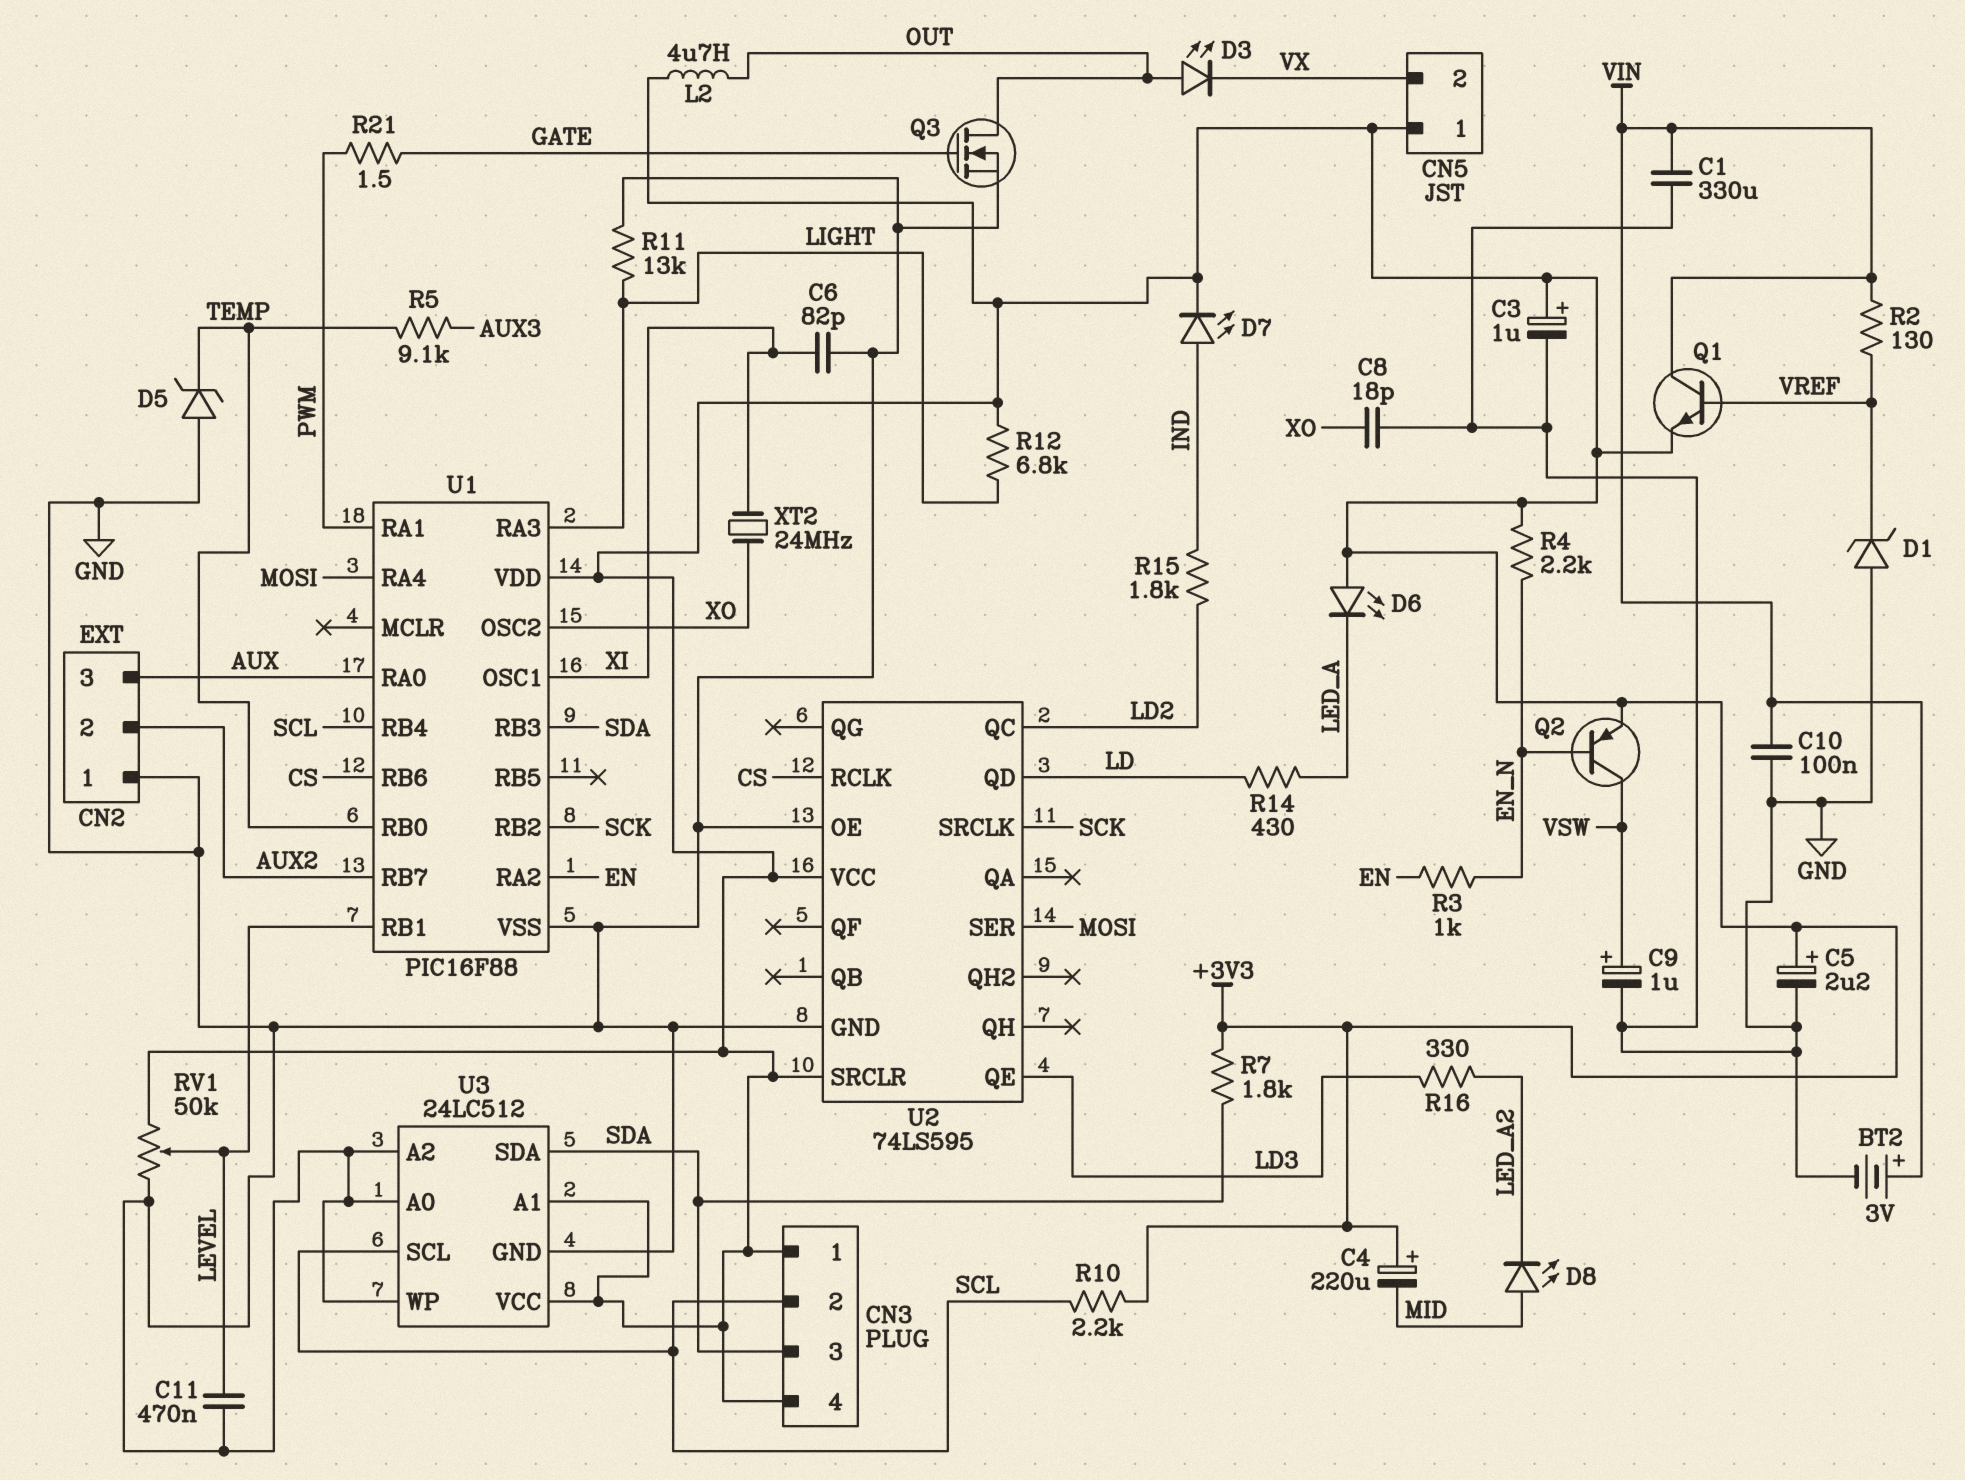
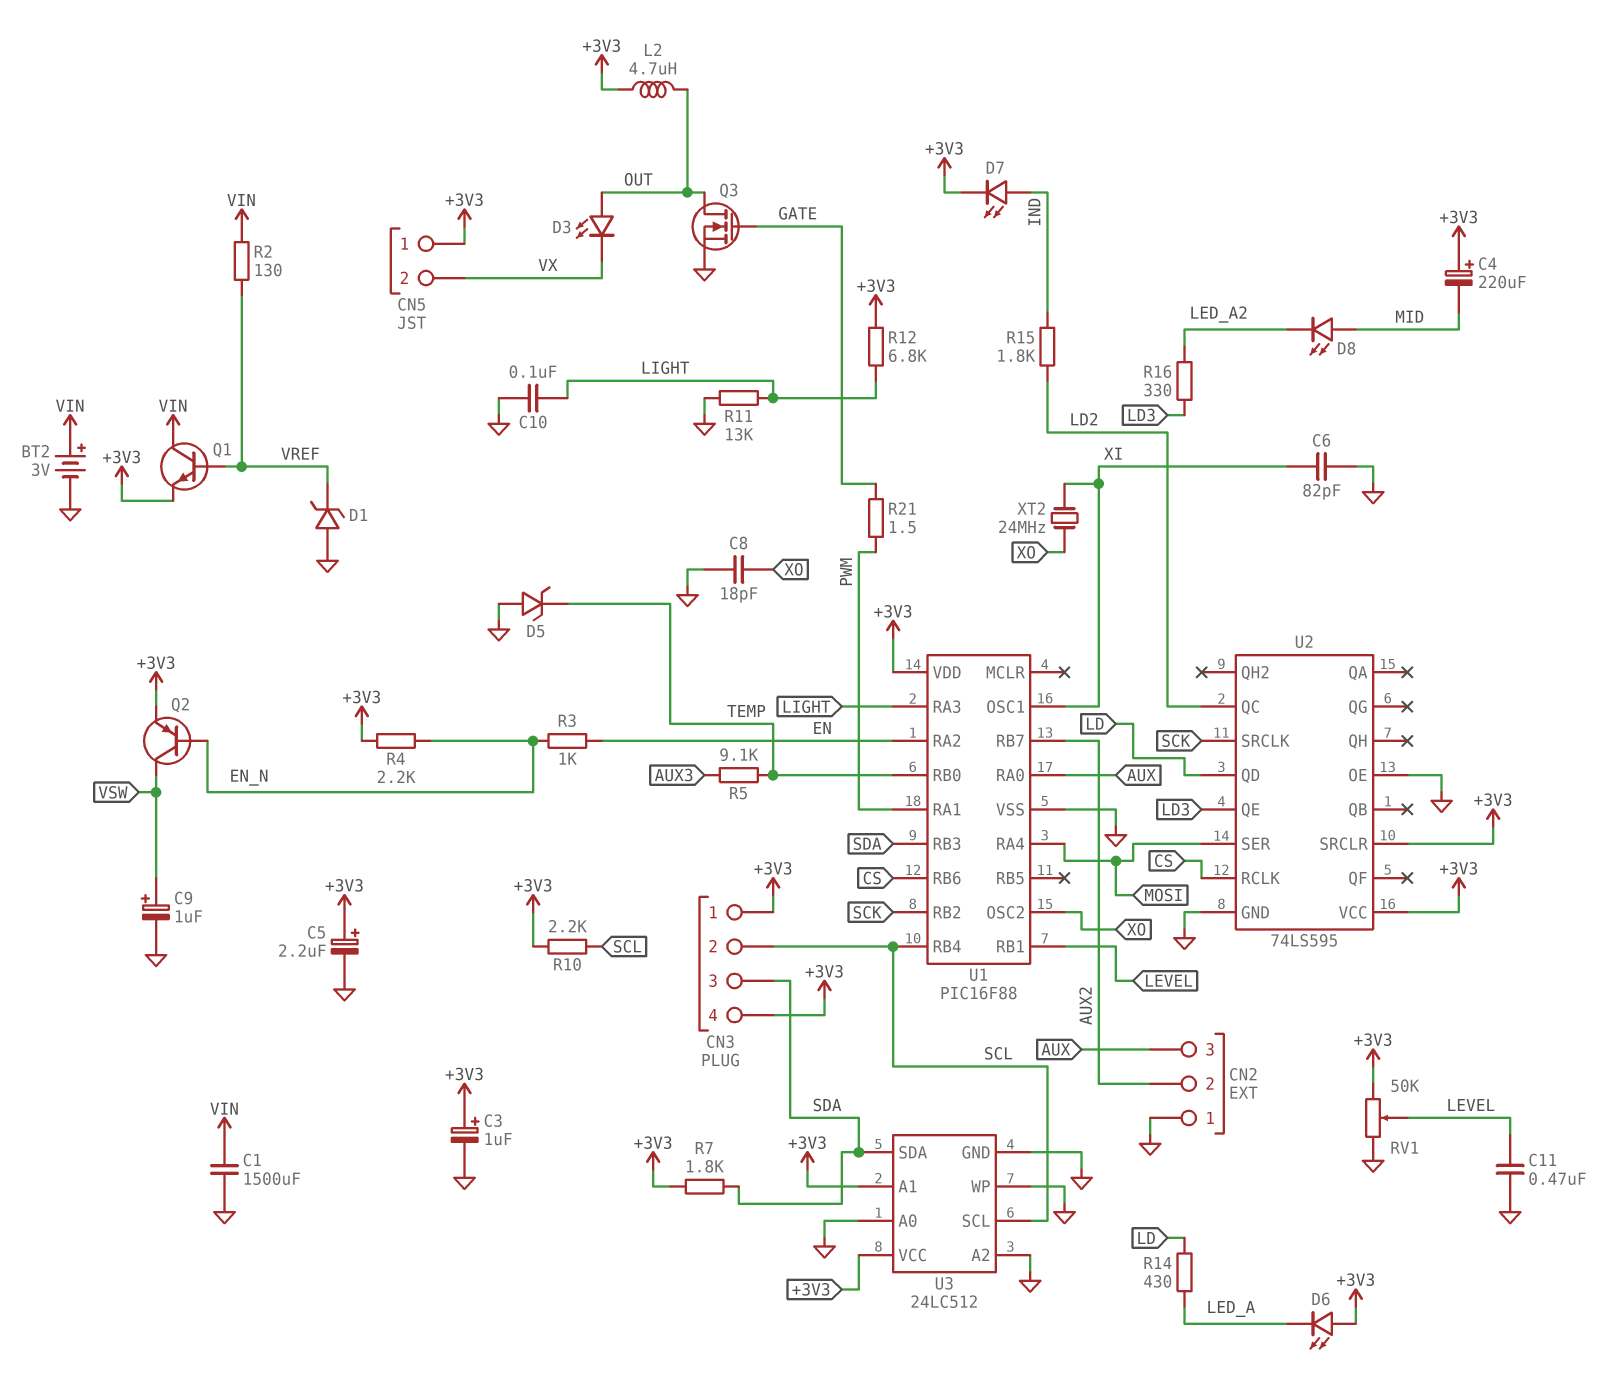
C1: 330uF (GND, VIN) -> 1500uF (GND, VIN)
C10: 100nF (GND, VIN) -> 100nF (GND, LIGHT)

